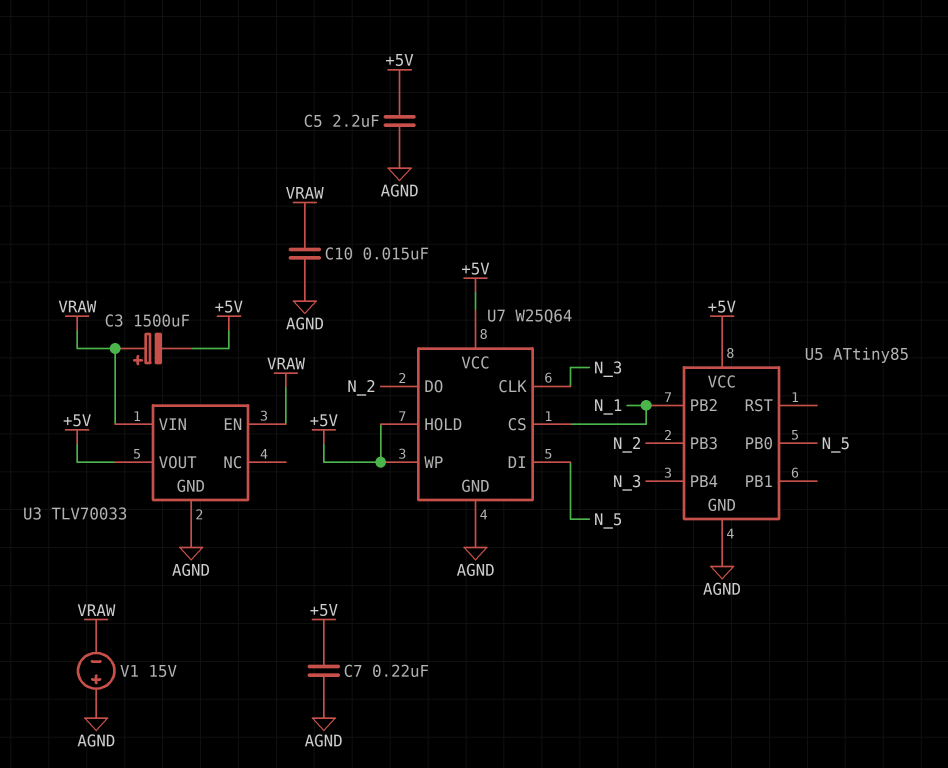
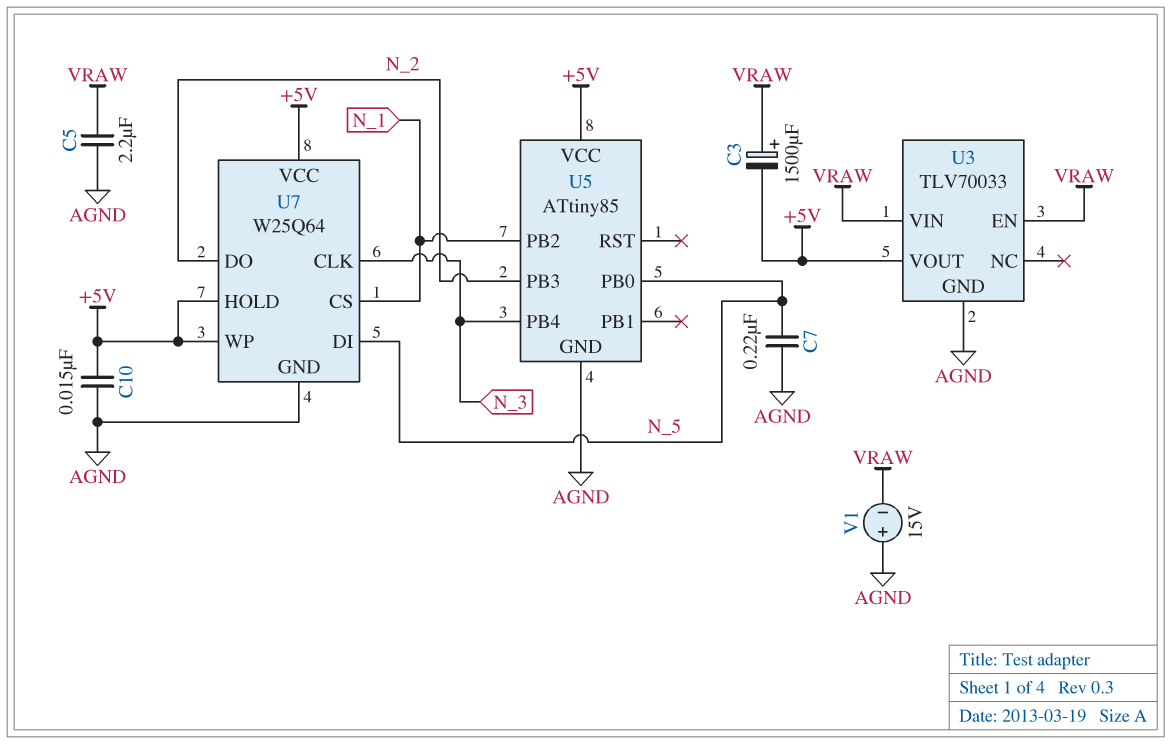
C5: 2.2uF (+5V, AGND) -> 2.2uF (AGND, VRAW)
C7: 220nF (+5V, AGND) -> 220nF (AGND, N_5)
C10: 15nF (AGND, VRAW) -> 15nF (+5V, AGND)

